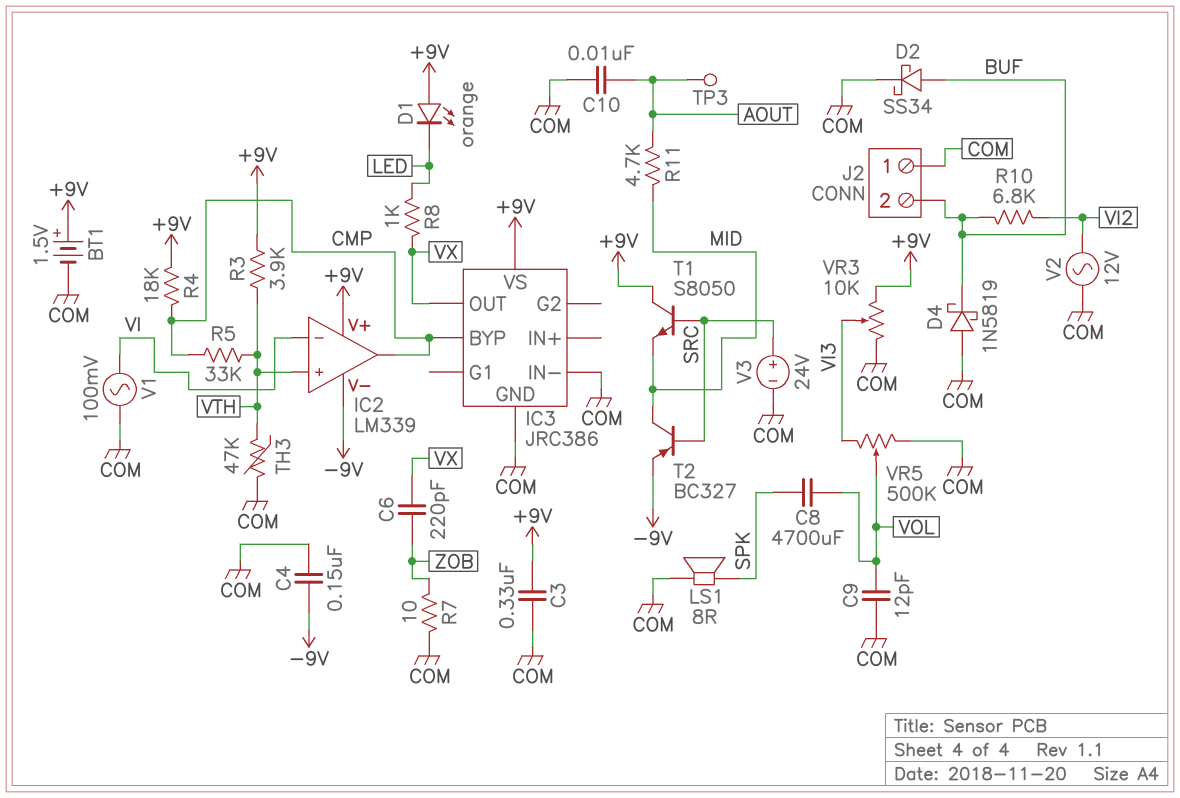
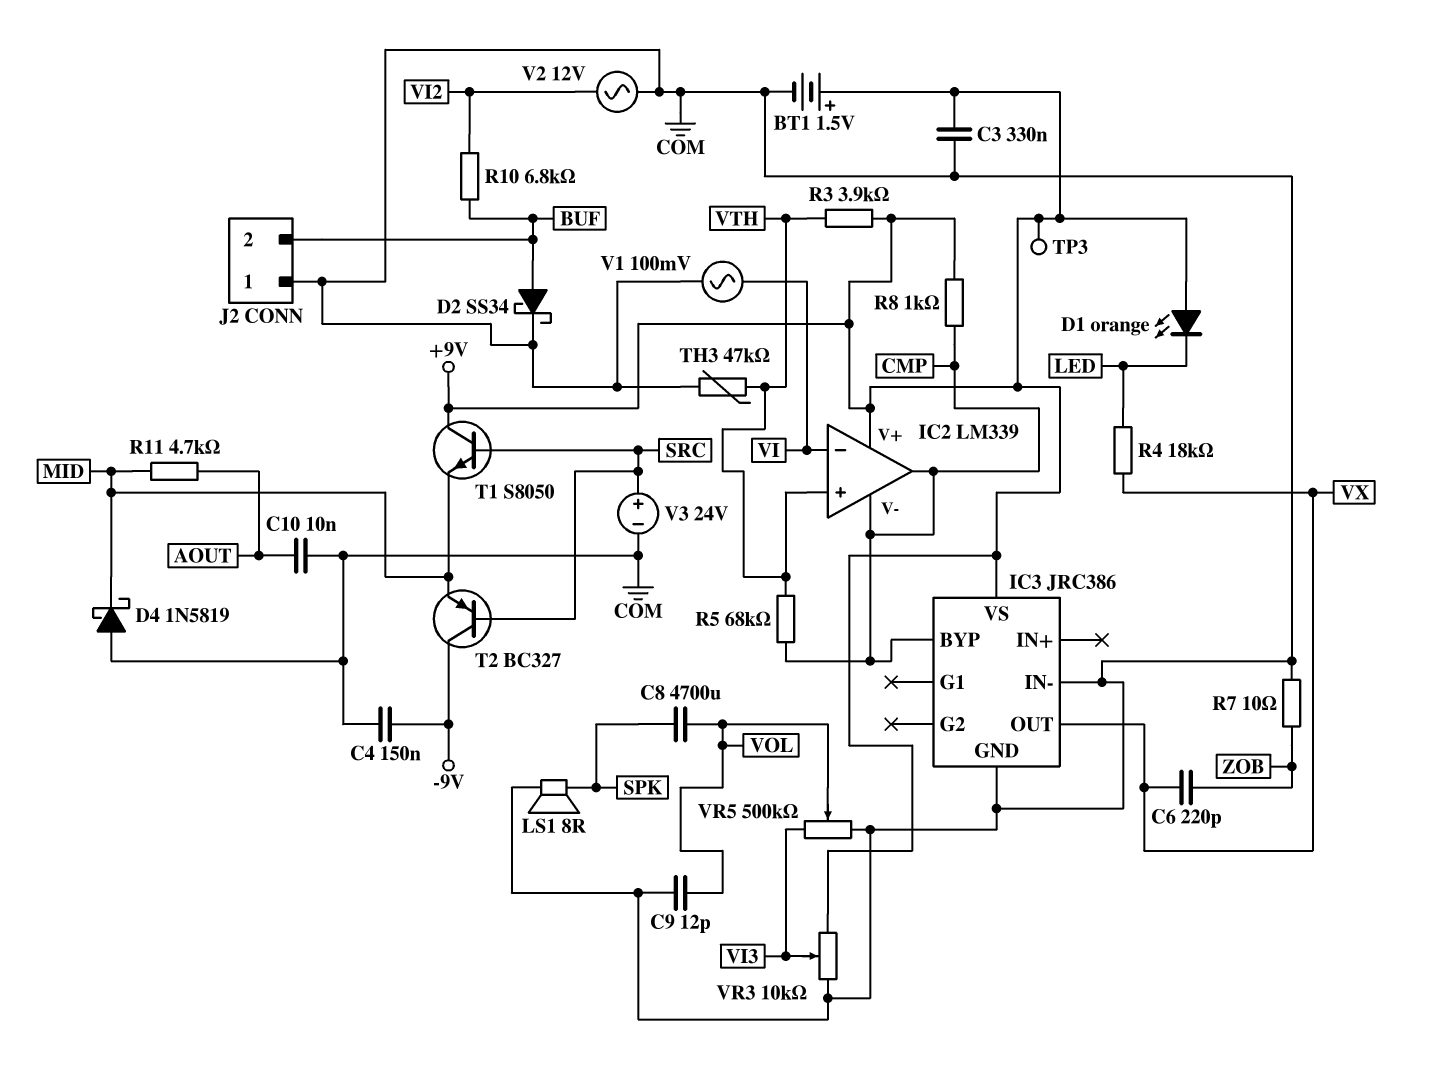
D4: schottky 1N5819 (A COM, K BUF) -> schottky 1N5819 (A COM, K MID)
IC2 pin V-: -9V -> CMP
R4: 18k (+9V, CMP) -> 18k (LED, VX)
R5: 33k (CMP, VTH) -> 68k (CMP, VTH)
R8: 1k (LED, VX) -> 1k (+9V, CMP)
T2: PNP BC327 (B SRC, C MID, E -9V) -> PNP BC327 (B SRC, C -9V, E MID)
TP3: test point (AOUT) -> test point (+9V)

